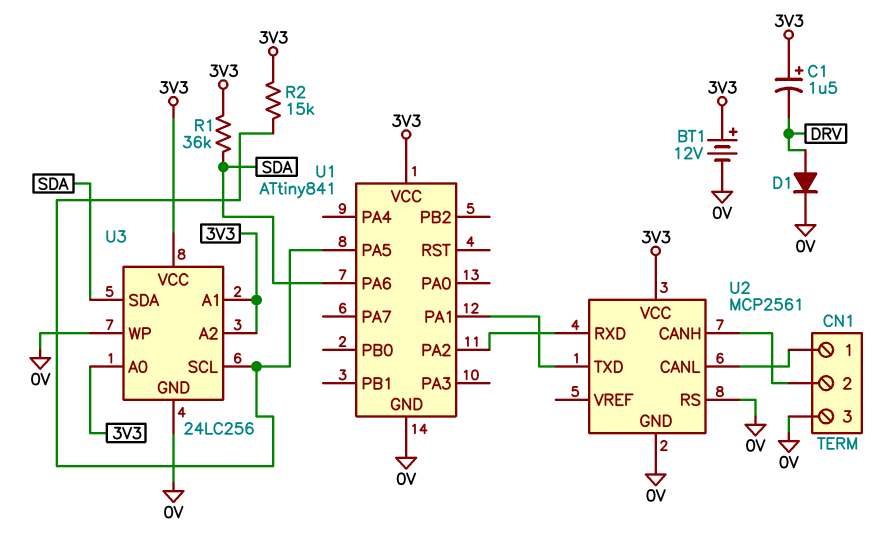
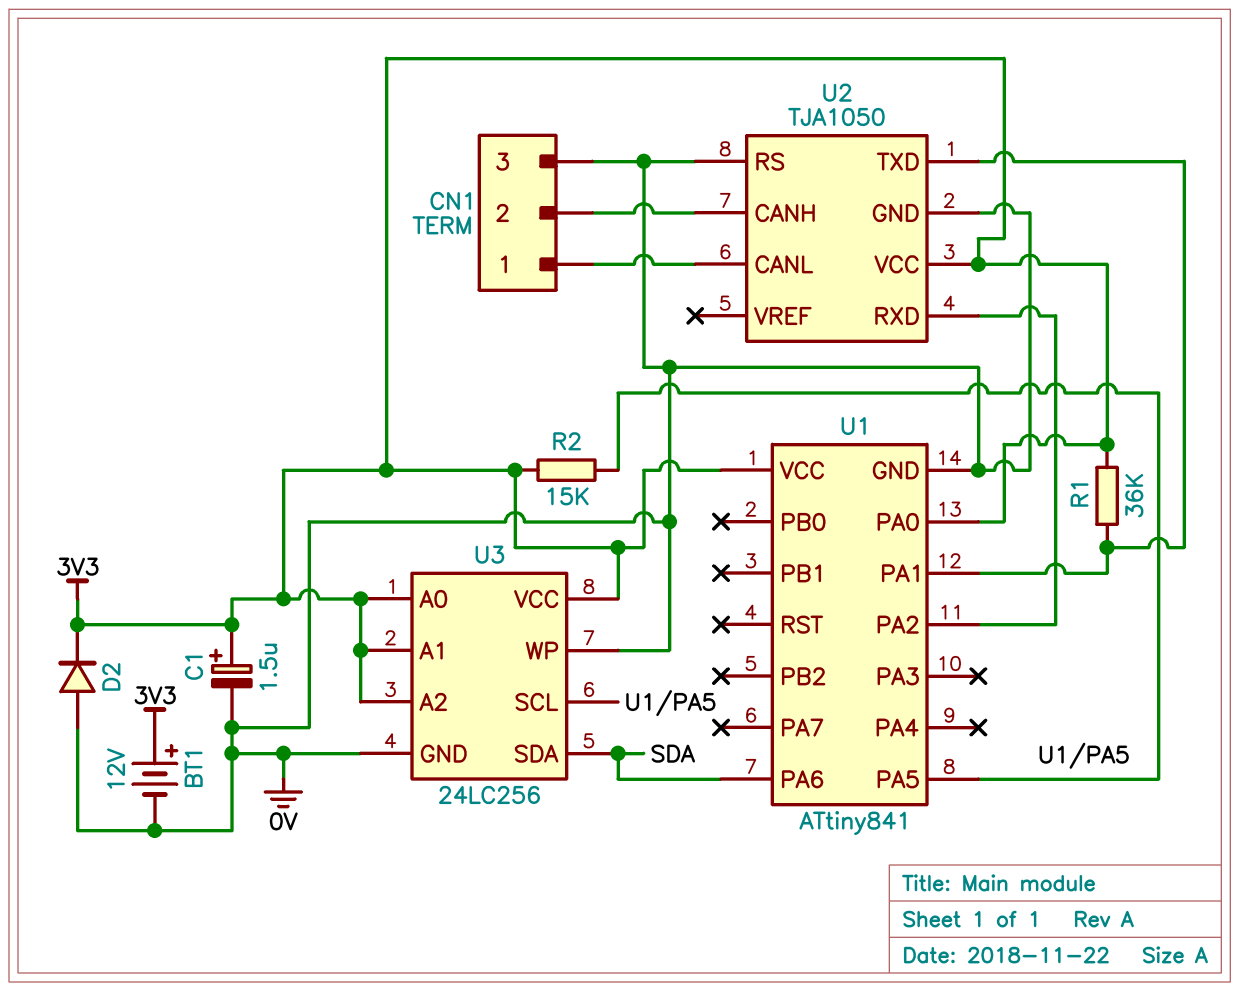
C1: 1.5uF (plus 3V3, minus DRV) -> 1.5uF (plus 3V3, minus 0V)
D1: diode (A DRV, K 0V) -> none
D2: none -> diode (A 0V, K 3V3)
R1: 36k (3V3, SDA) -> 36k (3V3, U1/PA1)
U1 pin PA0: none -> 3V3
U2: MCP2561 -> TJA1050

